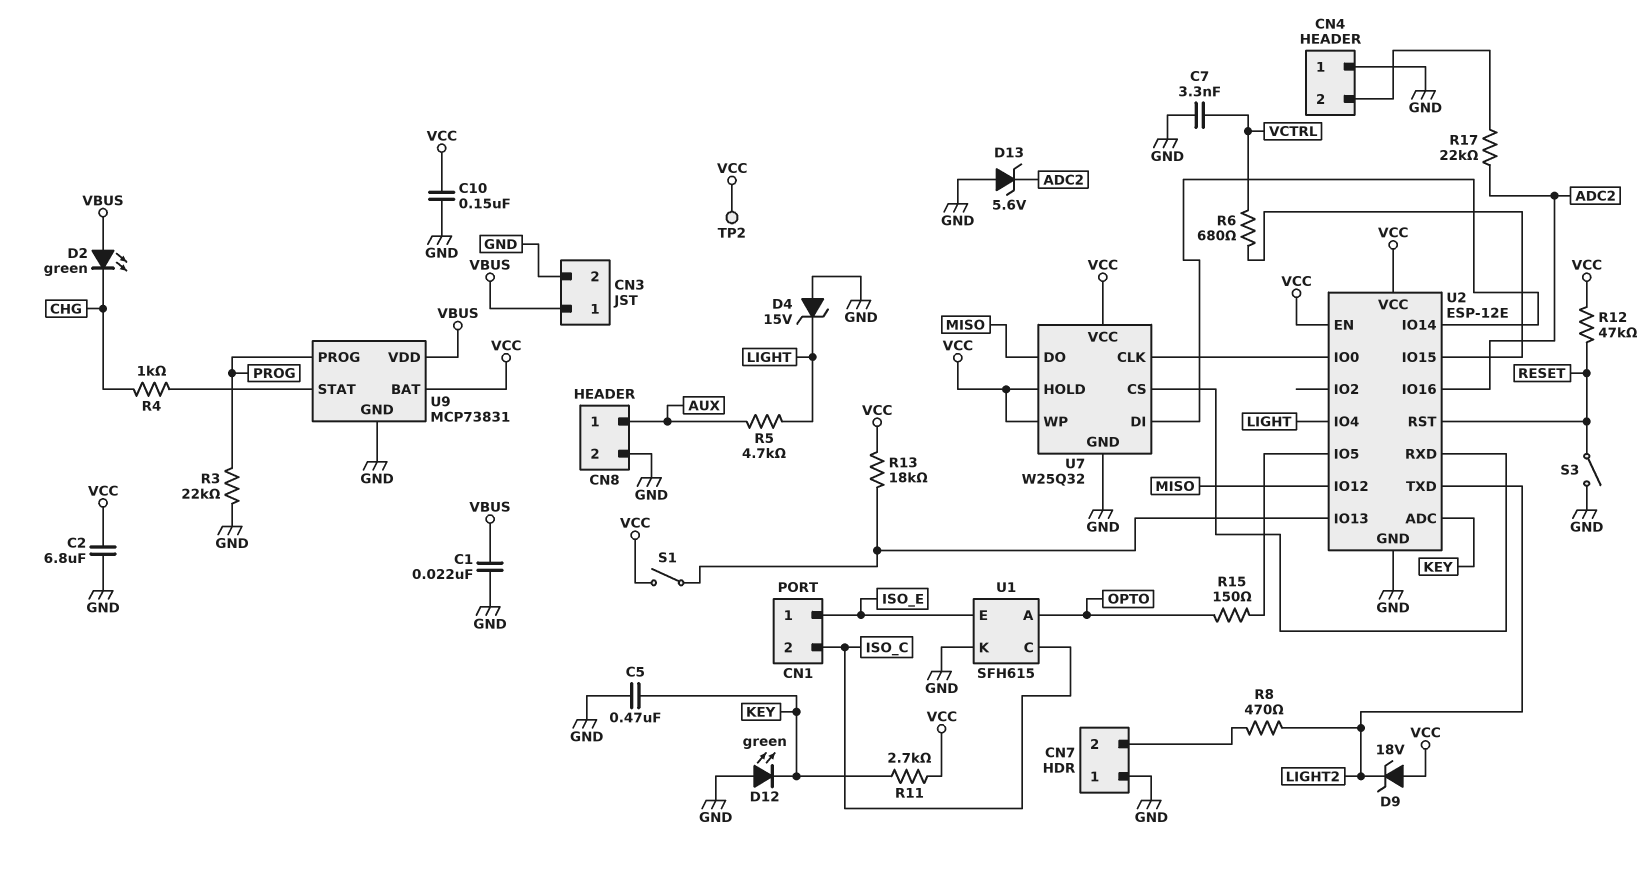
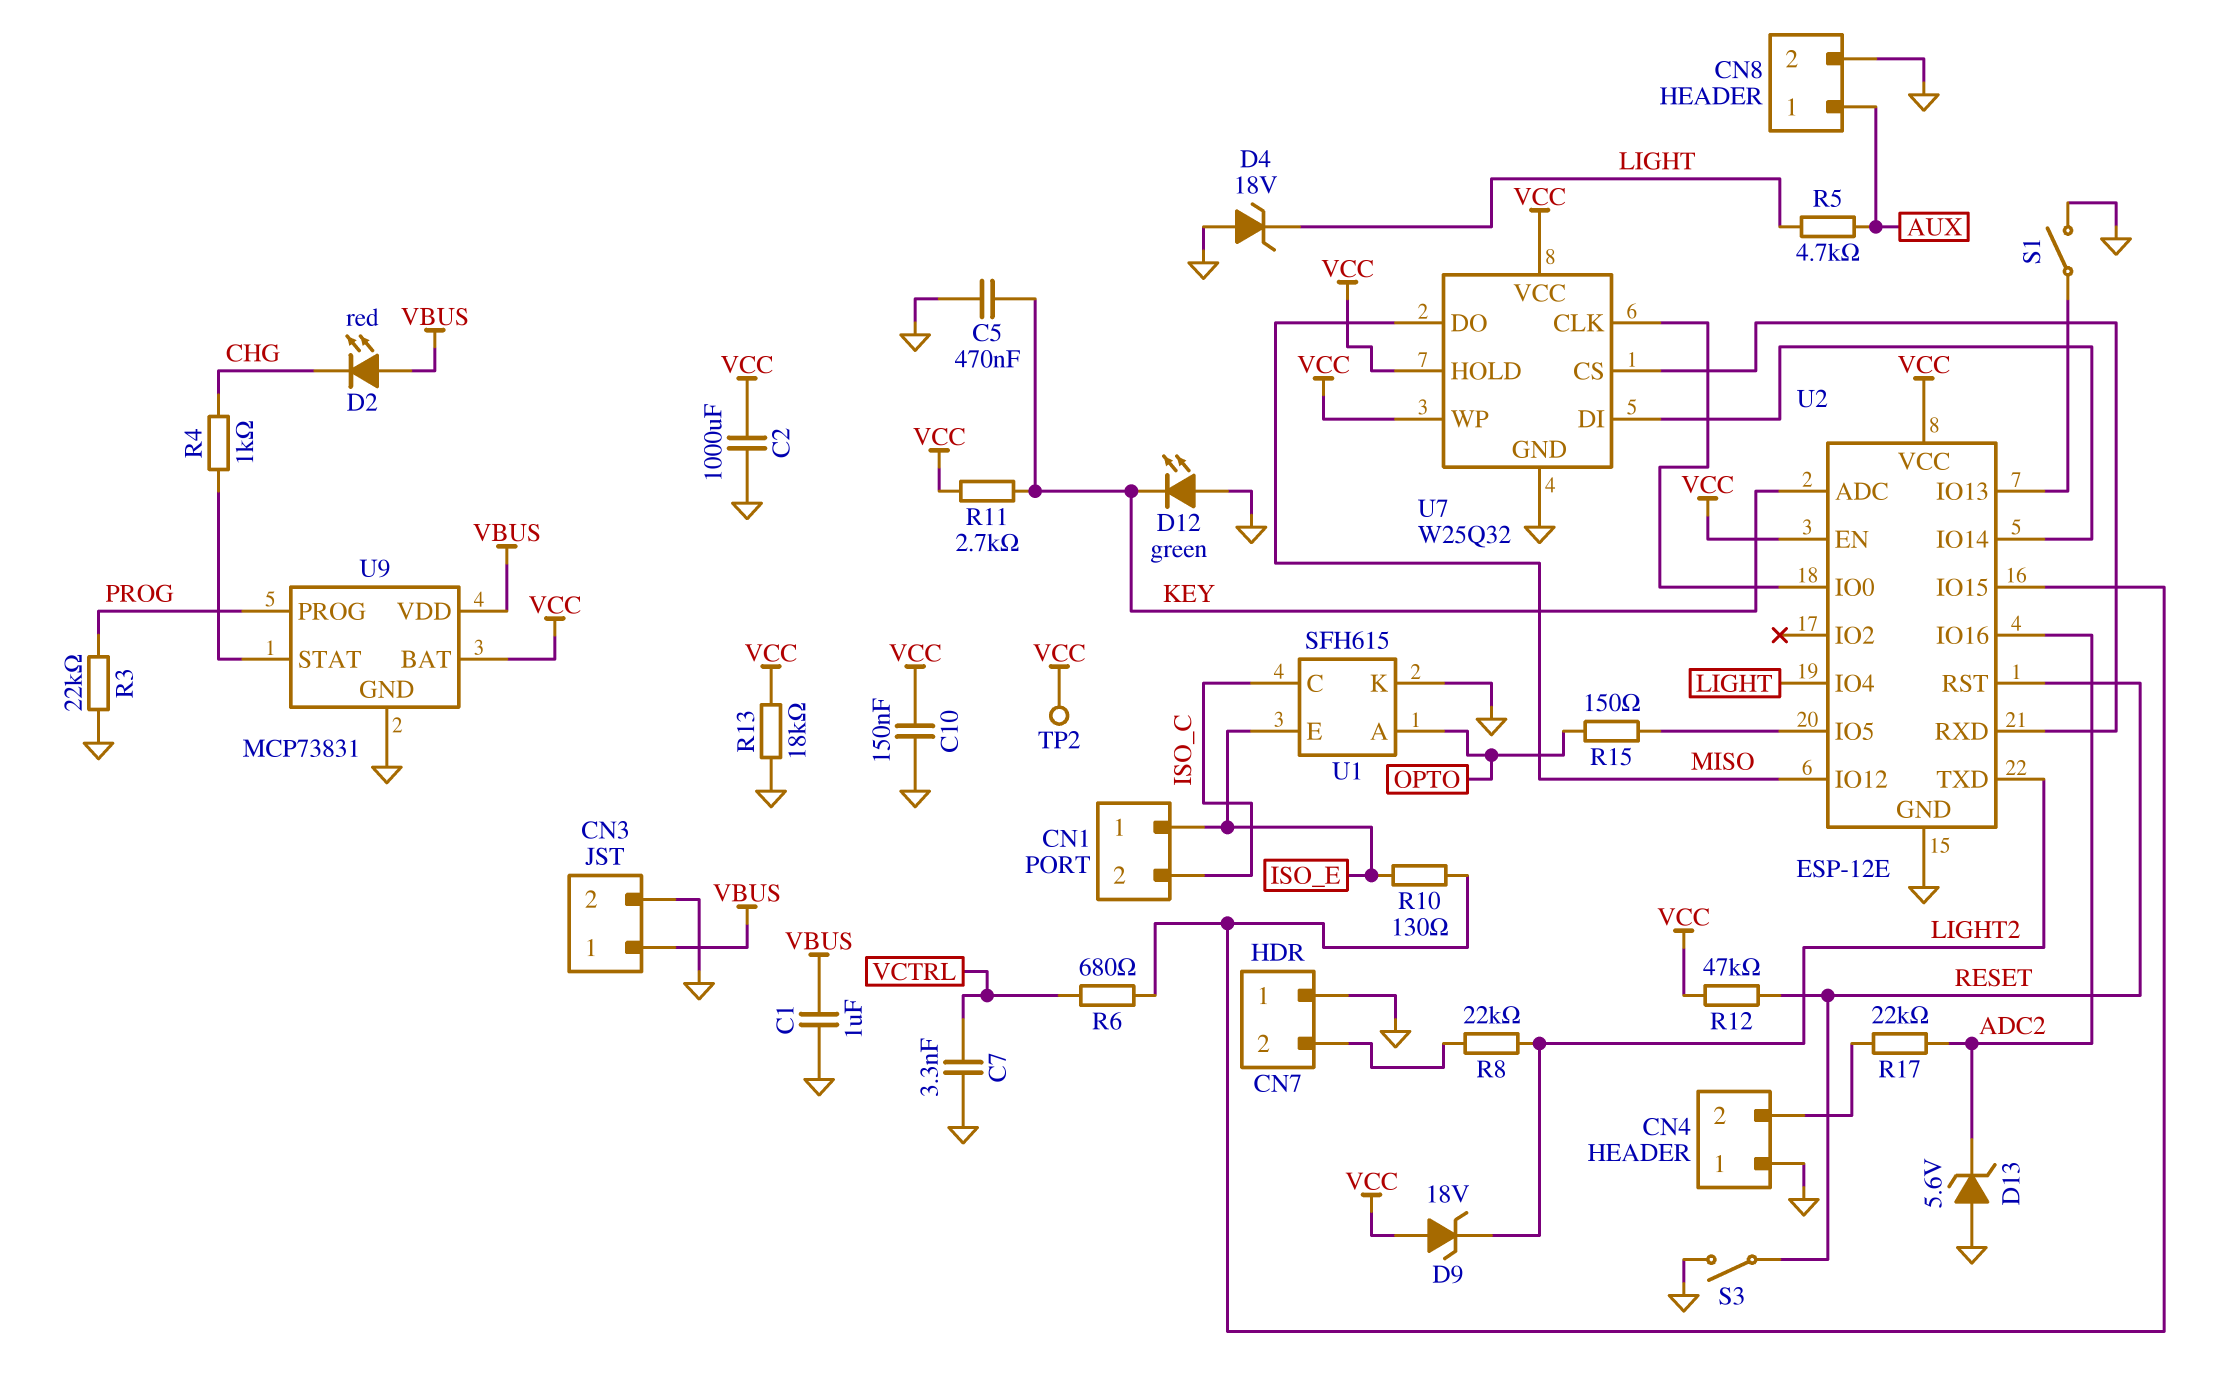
C1: 22nF (GND, VBUS) -> 1uF (GND, VBUS)
C2: 6.8uF (GND, VCC) -> 1000uF (GND, VCC)
D2: LED green (A VBUS, K CHG) -> LED red (A VBUS, K CHG)
D4: zener 15V (A GND, K LIGHT) -> zener 18V (A GND, K LIGHT)
R8: 470 (CN7/2, LIGHT2) -> 22k (CN7/2, LIGHT2)
R10: none -> 130 (ISO_E, U2/IO15)
R13: 18k (U2/IO13, VCC) -> 18k (GND, VCC)
S1: switch (U2/IO13, VCC) -> switch (GND, U2/IO13)

